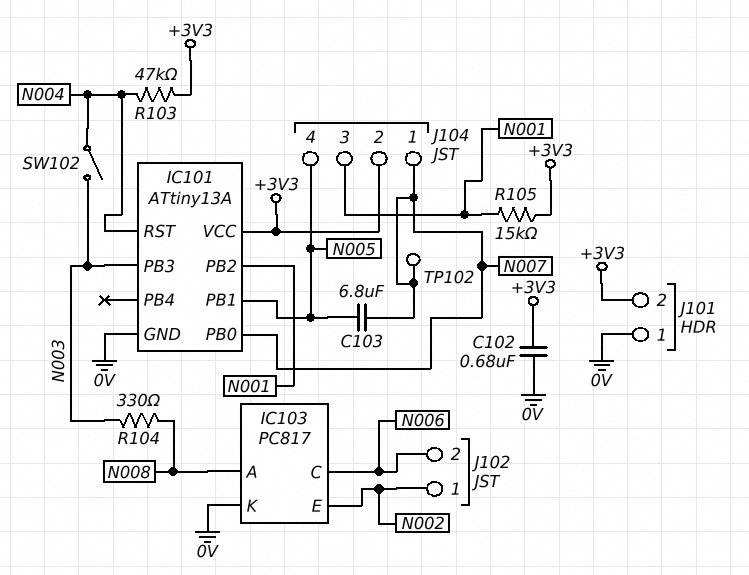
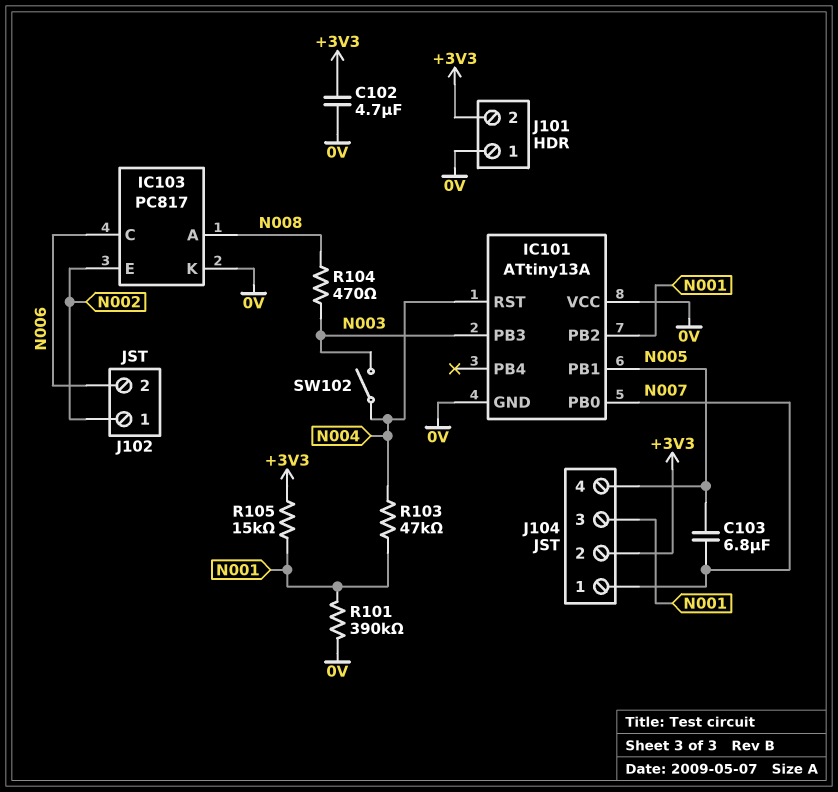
C102: 680nF (+3V3, 0V) -> 4.7uF (+3V3, 0V)
IC101 pin VCC: +3V3 -> 0V
R101: none -> 390k (0V, N001)
R103: 47k (+3V3, N004) -> 47k (N001, N004)
R104: 330 (N003, N008) -> 470 (N003, N008)
TP102: test point (N007) -> none

